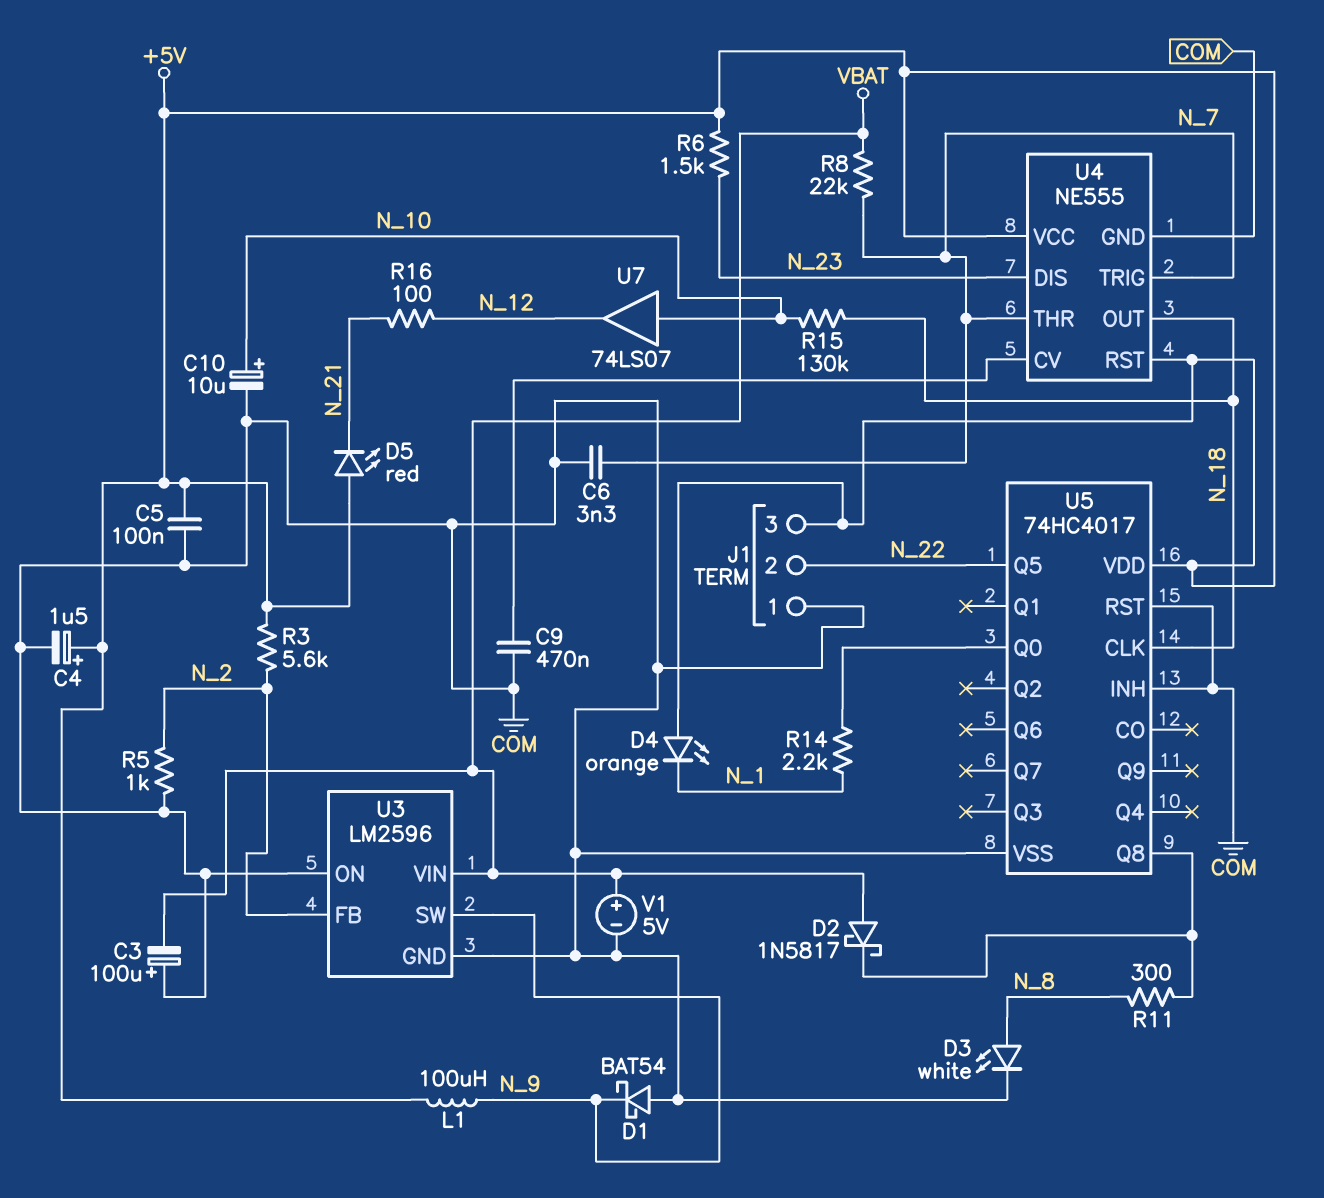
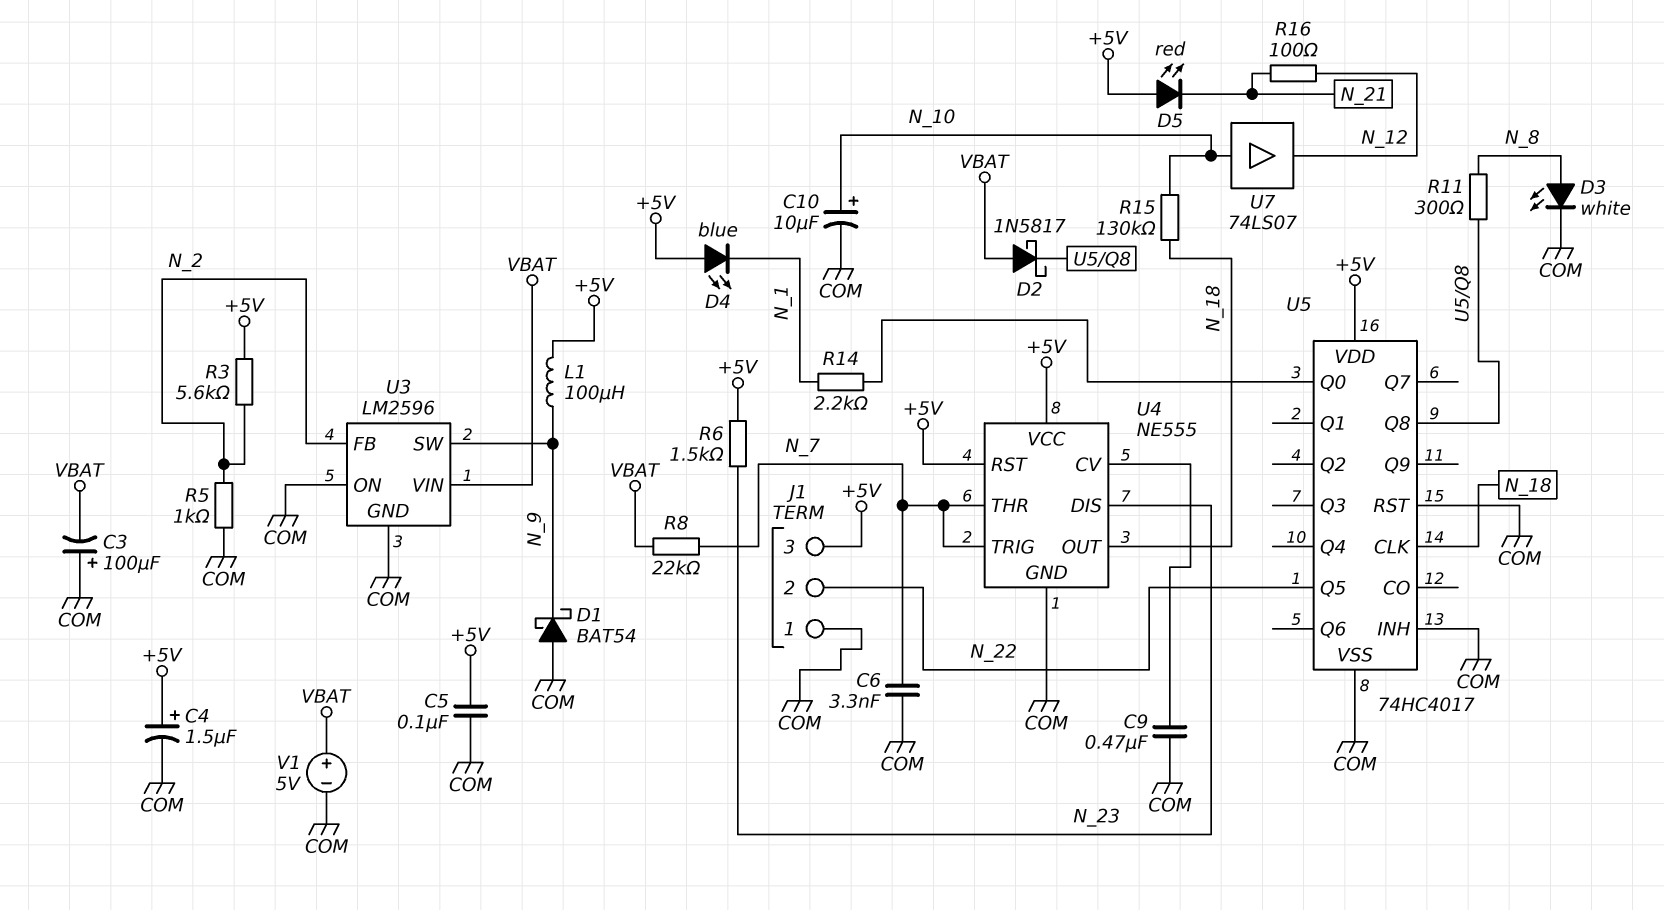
D4: LED orange (A +5V, K N_1) -> LED blue (A +5V, K N_1)

